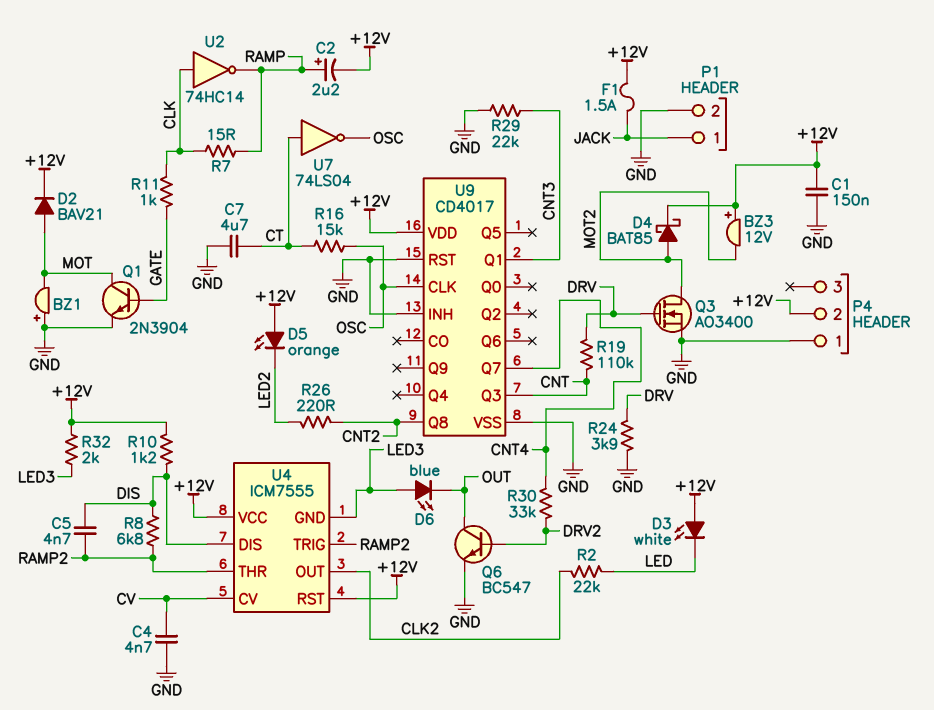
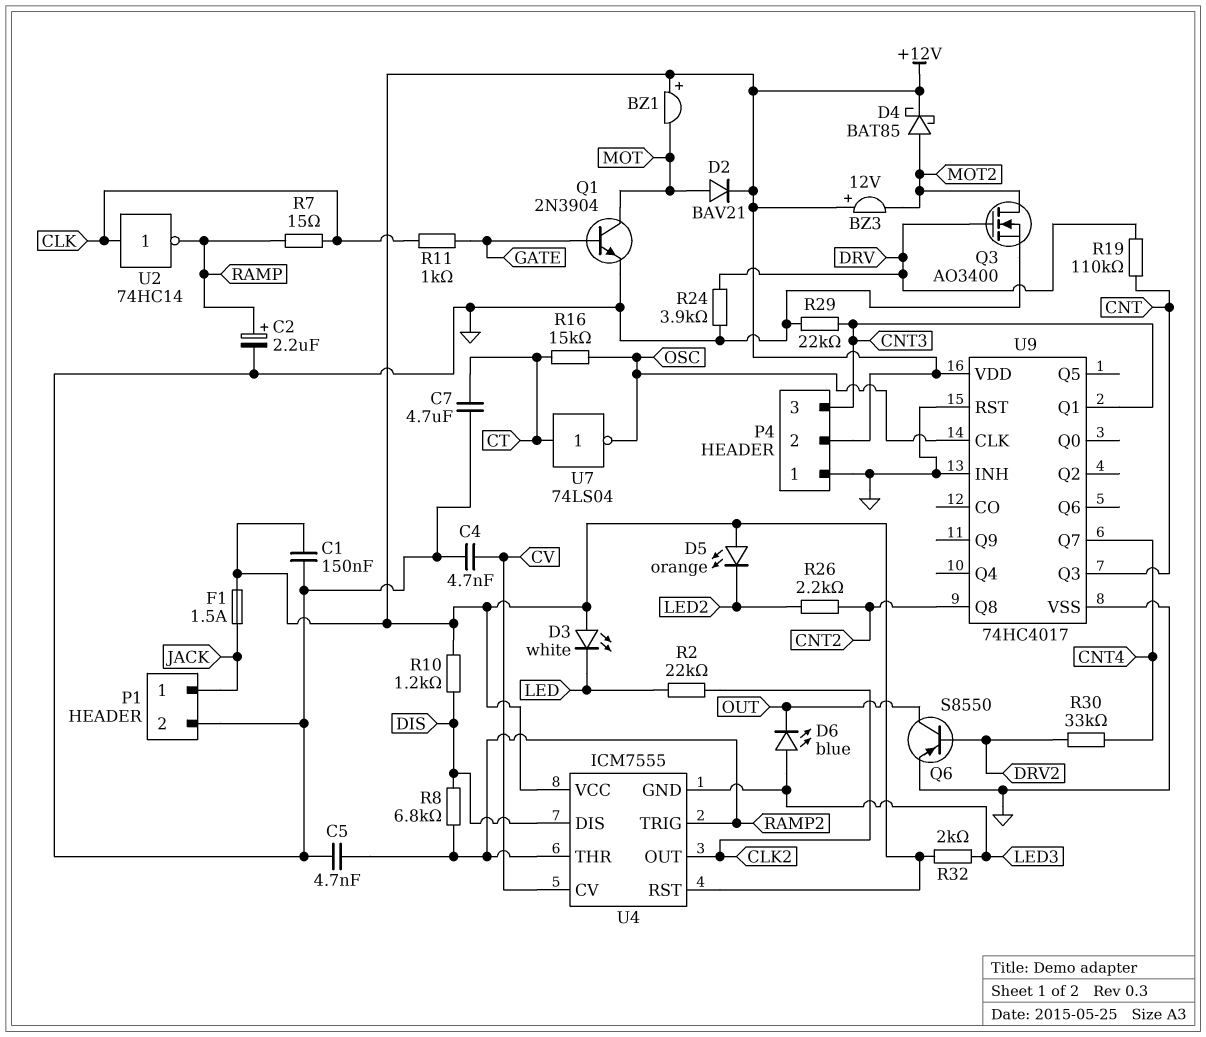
BZ1: buzzer (plus GND, minus MOT) -> buzzer (plus +12V, minus MOT)
C2: 2.2uF (plus RAMP, minus +12V) -> 2.2uF (plus RAMP, minus GND)
C5: 4.7nF (DIS, RAMP2) -> 4.7nF (GND, RAMP2)
P4 pin 3: none -> CNT3
Q6: NPN BC547 (B DRV2, C OUT, E GND) -> PNP S8550 (B DRV2, C OUT, E GND)
R26: 220 (CNT2, LED2) -> 2.2k (CNT2, LED2)
U9: CD4017 -> 74HC4017

